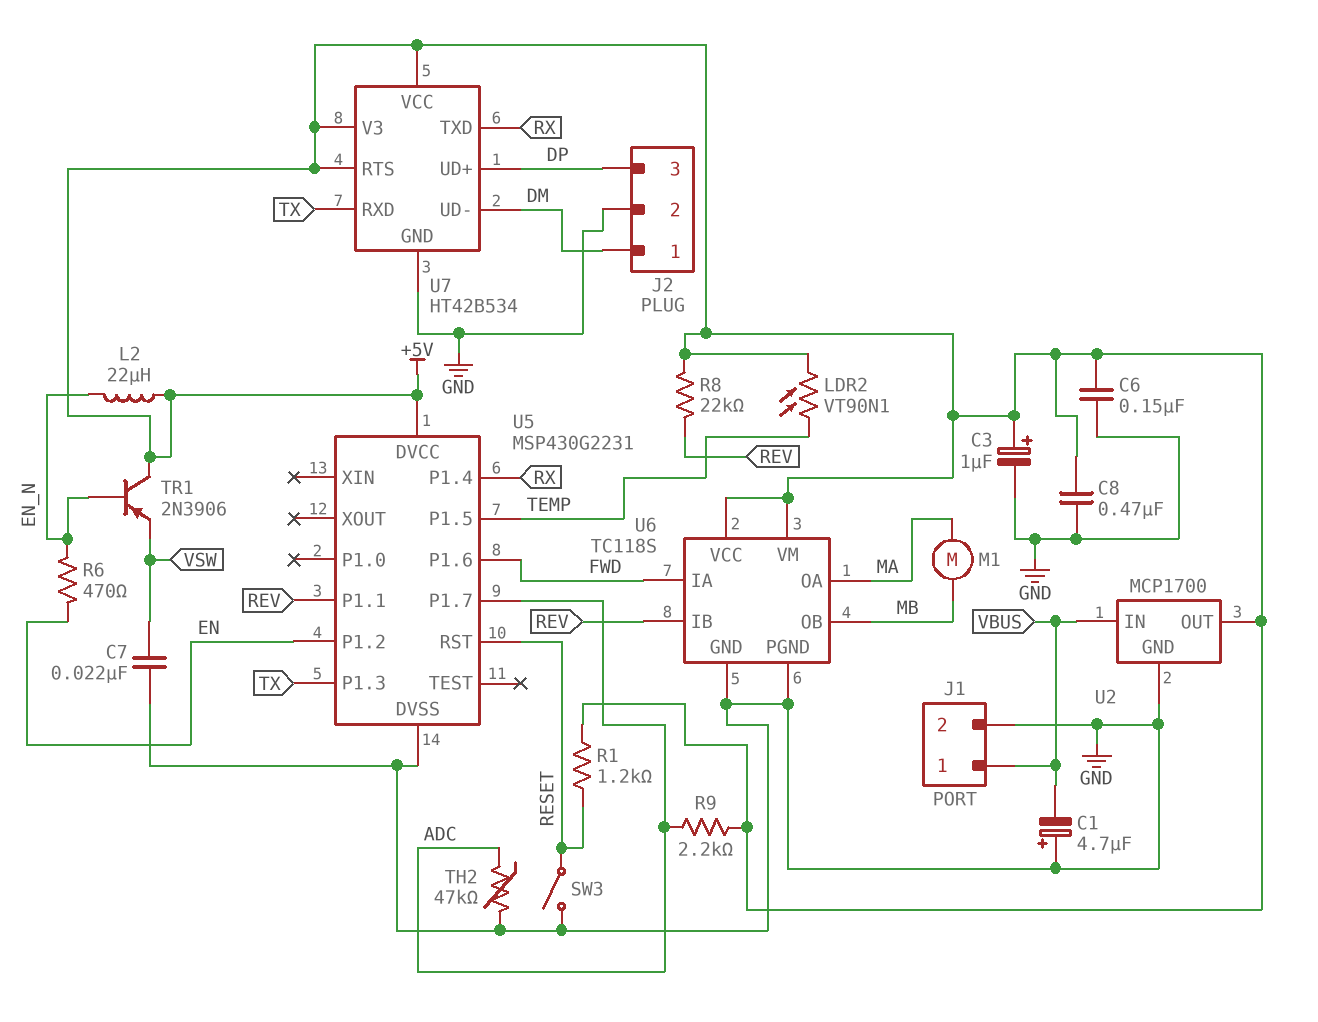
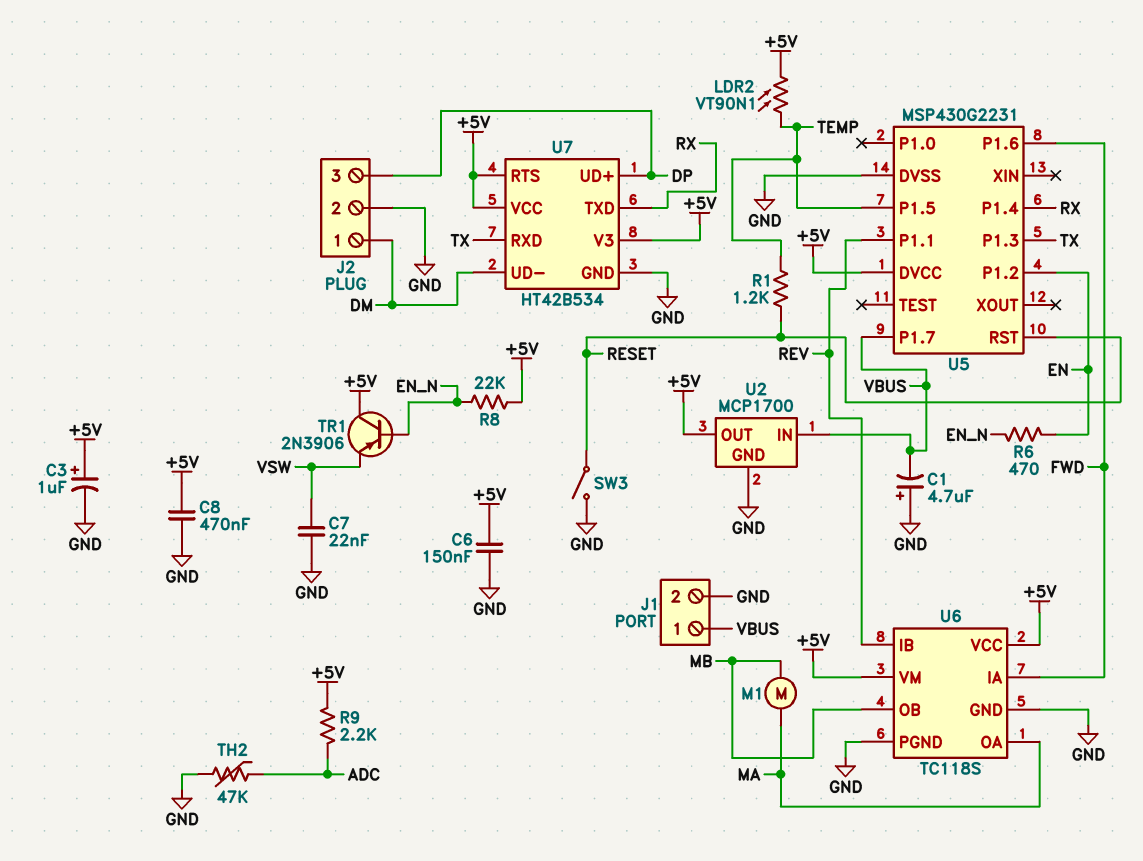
L2: 22uH (+5V, EN_N) -> none
R1: 1.2k (+5V, RESET) -> 1.2k (RESET, TEMP)
R8: 22k (+5V, REV) -> 22k (+5V, EN_N)
U5 pin P1.7: ADC -> VBUS

